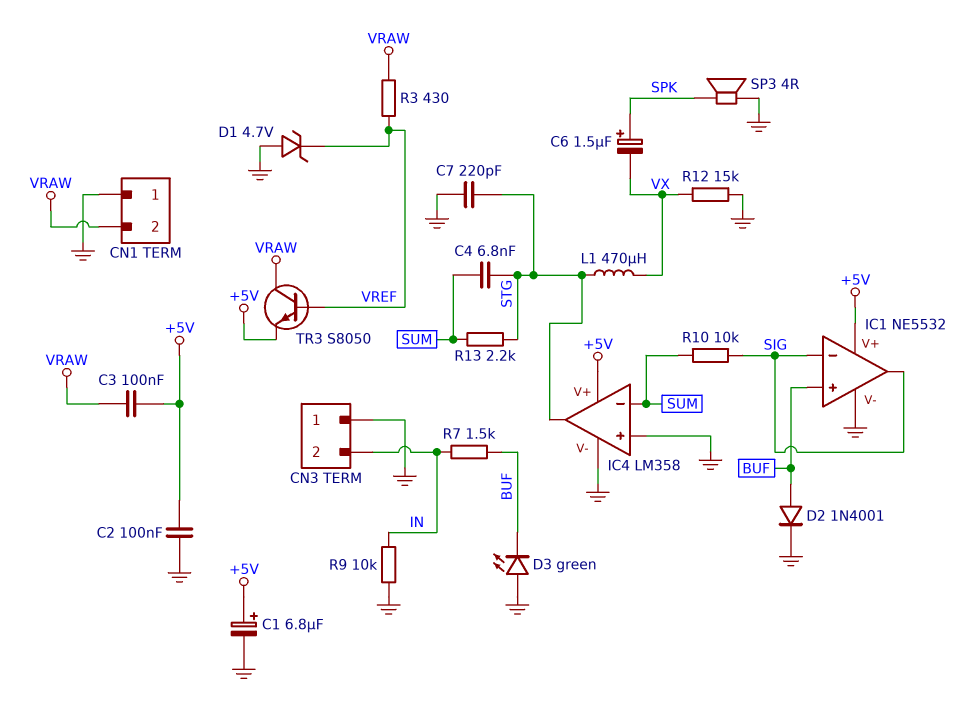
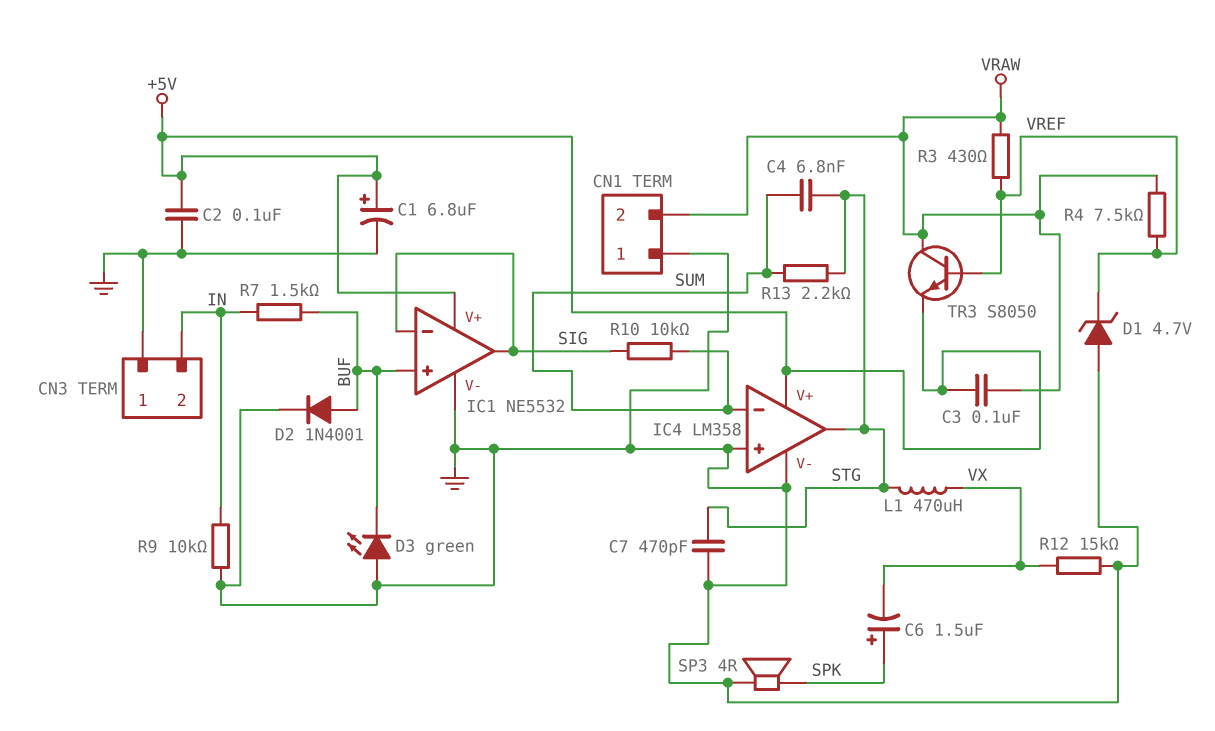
C7: 220pF (GND, STG) -> 470pF (GND, STG)
R4: none -> 7.5k (VRAW, VREF)

